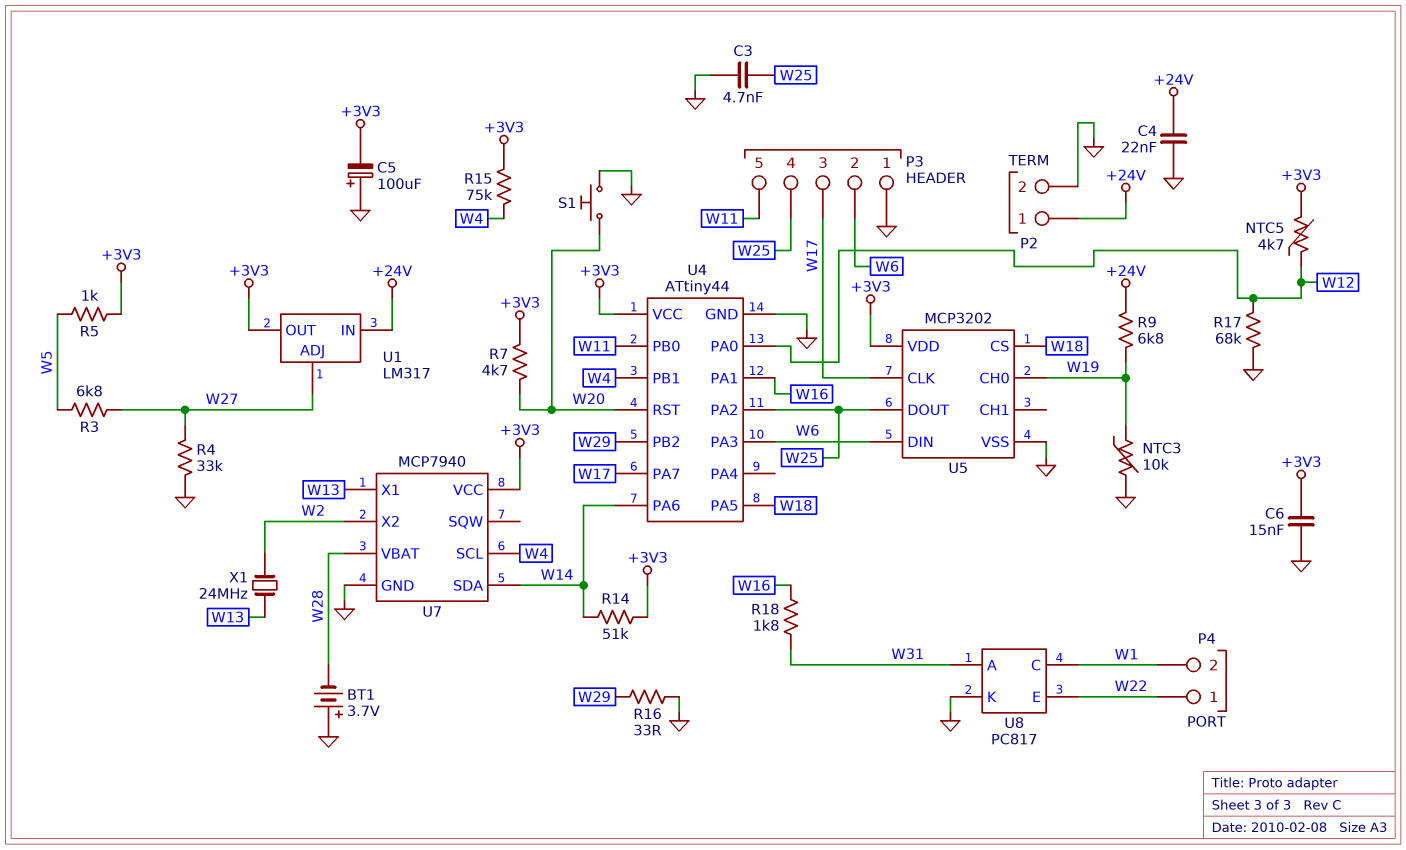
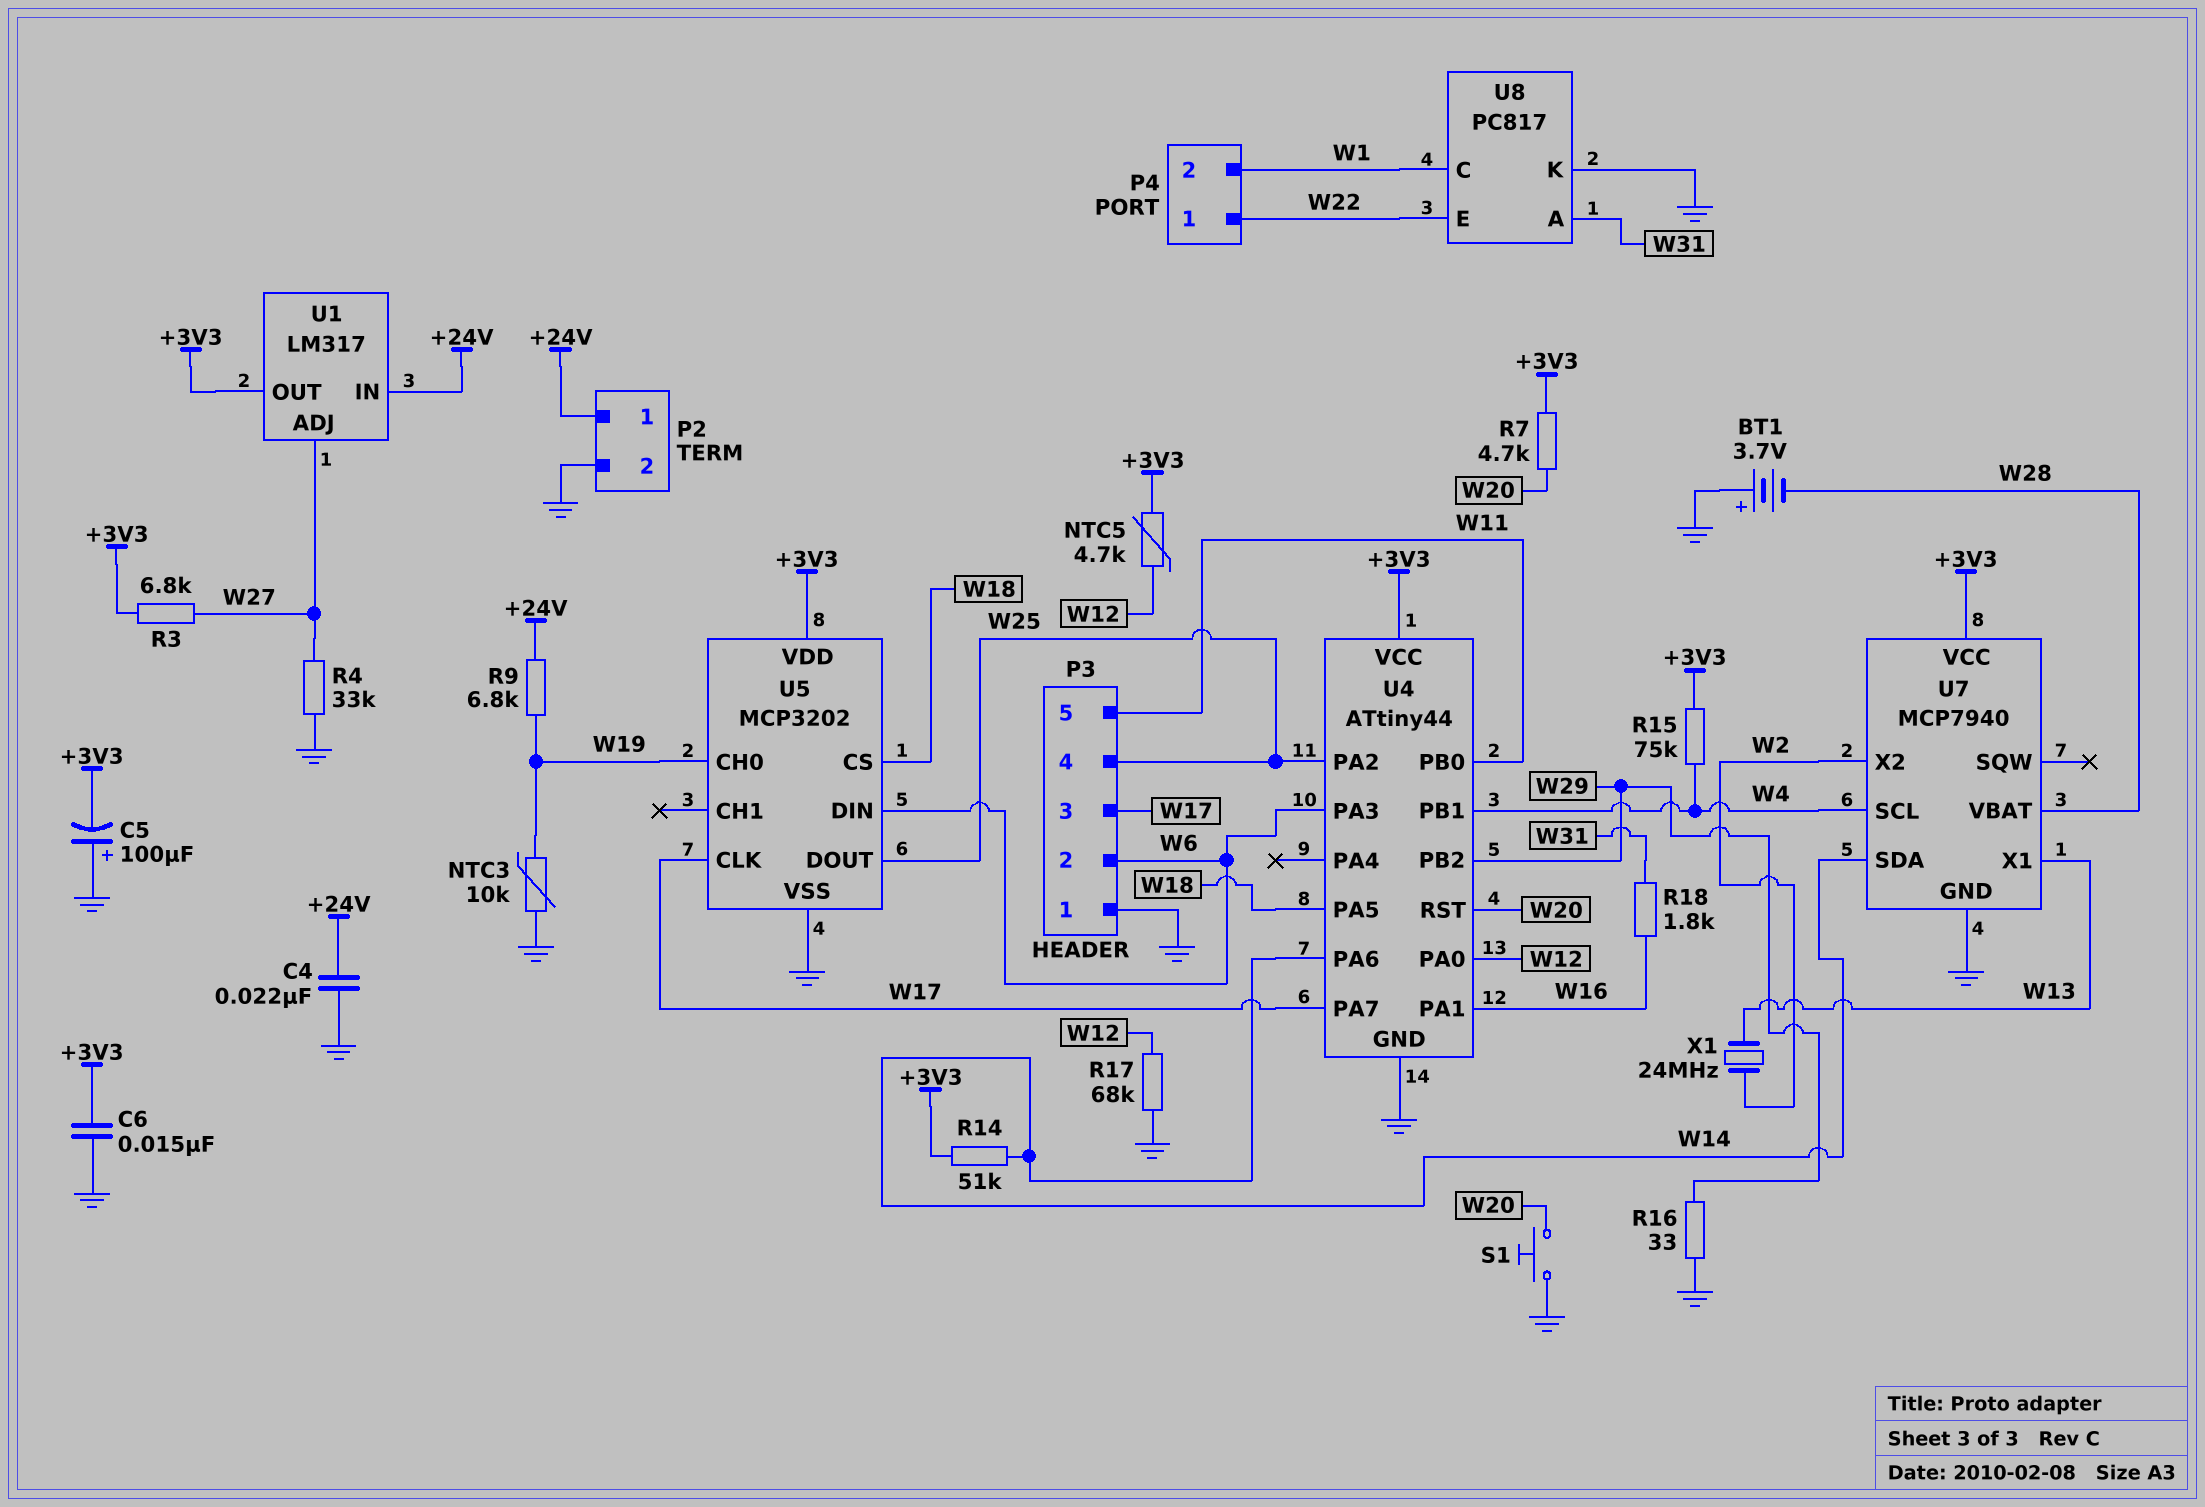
C3: 4.7nF (GND, W25) -> none
R3: 6.8k (W5, W27) -> 6.8k (+3V3, W27)
R5: 1k (+3V3, W5) -> none

